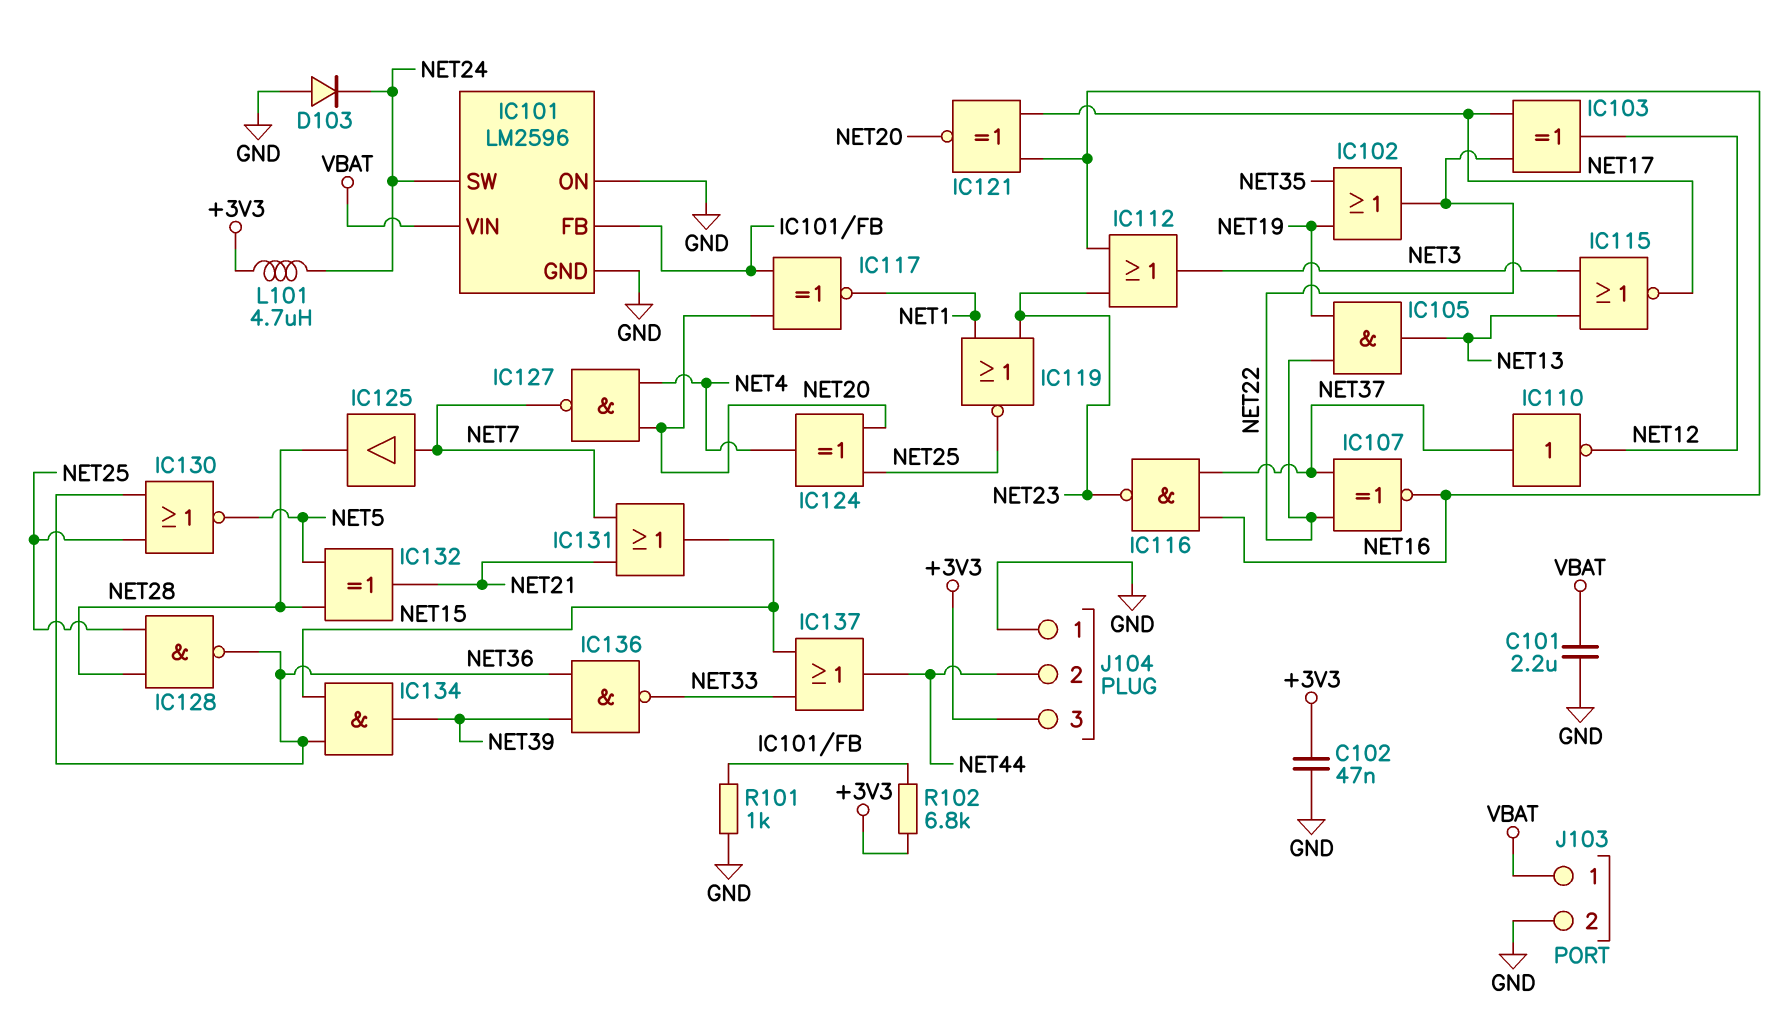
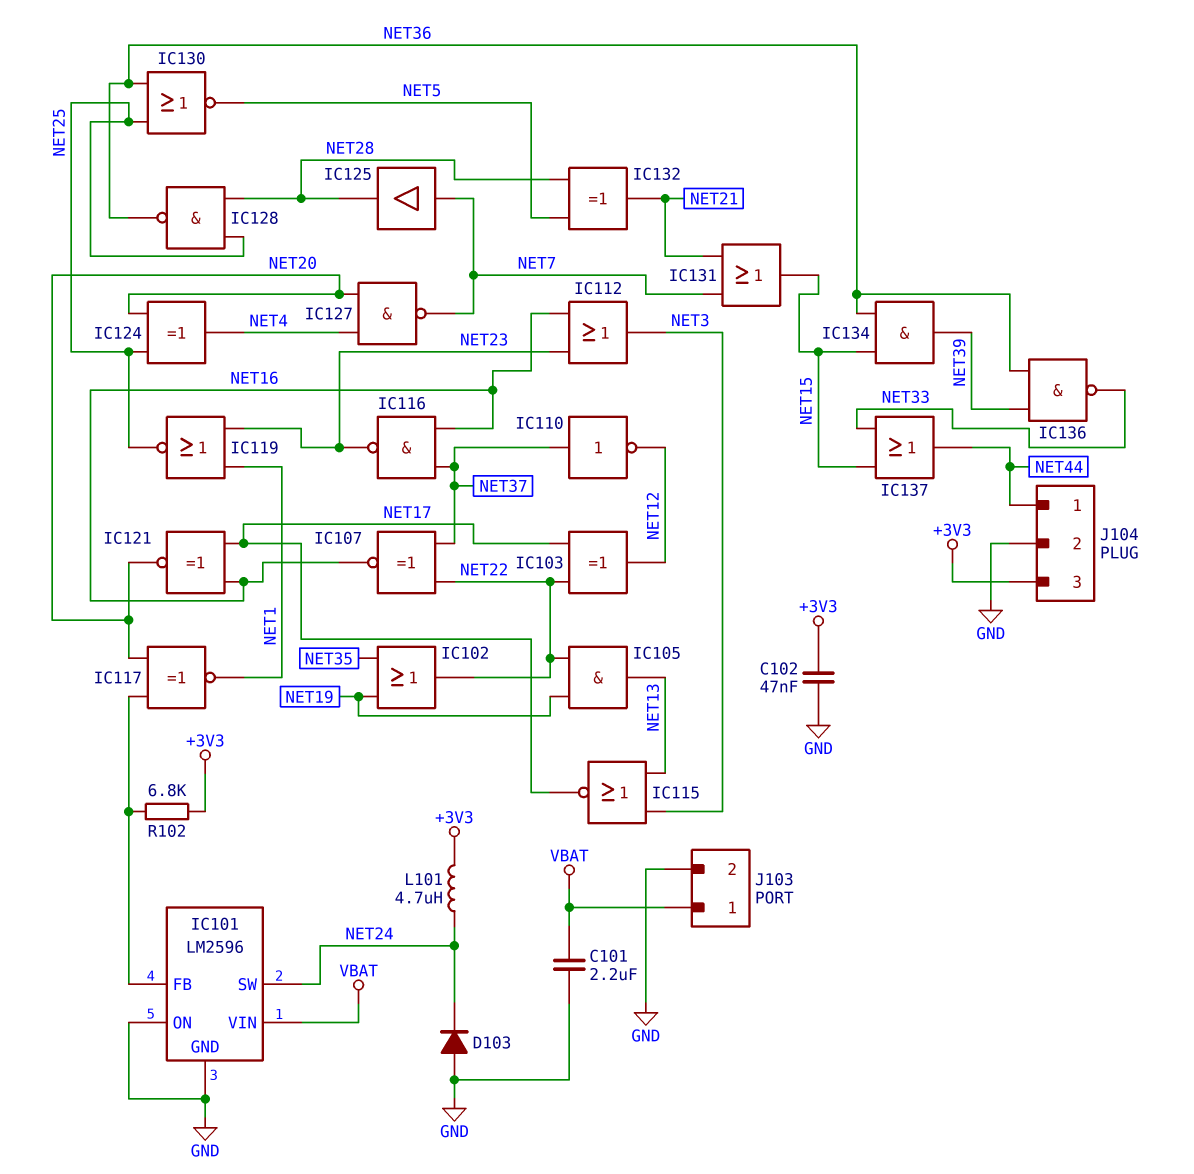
J104 pin 1: GND -> NET44
J104 pin 2: NET44 -> GND
R101: 1k (GND, IC101/FB) -> none

